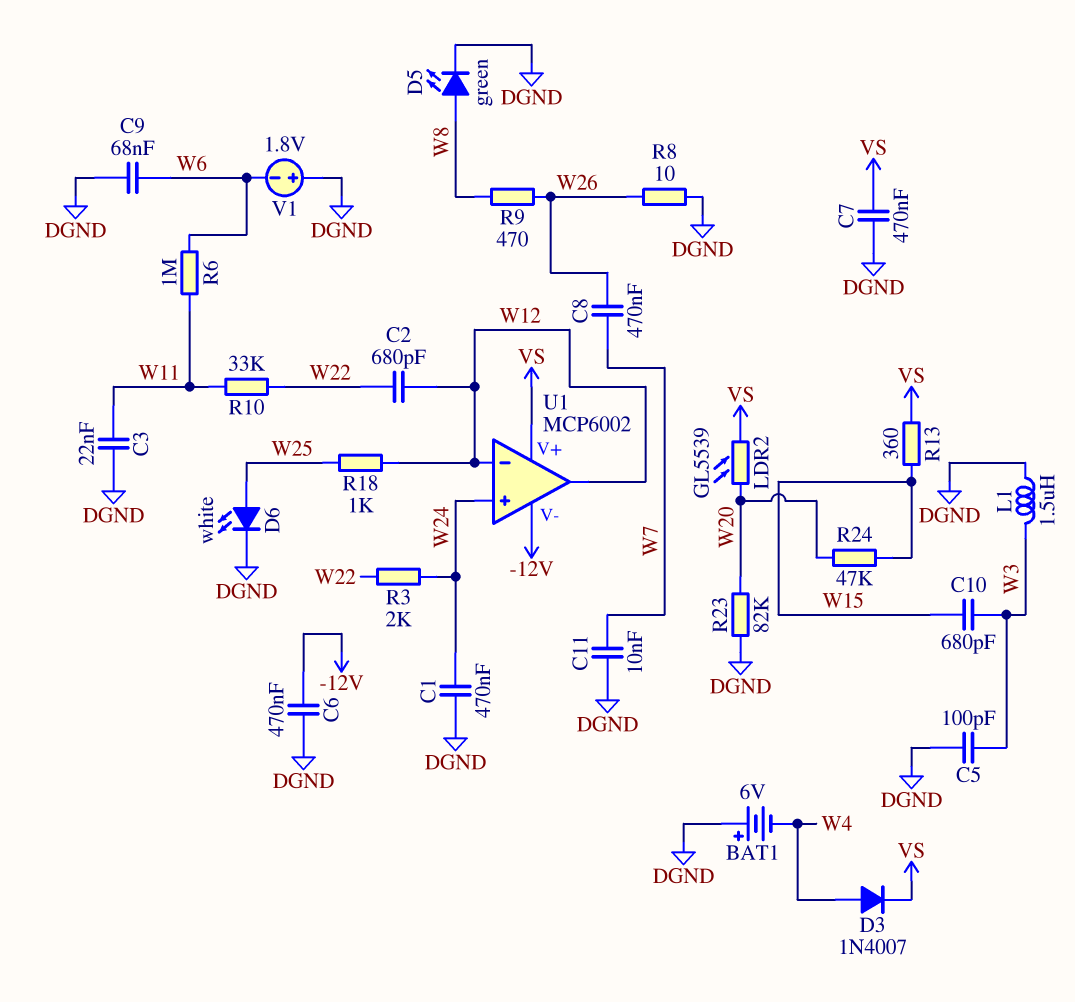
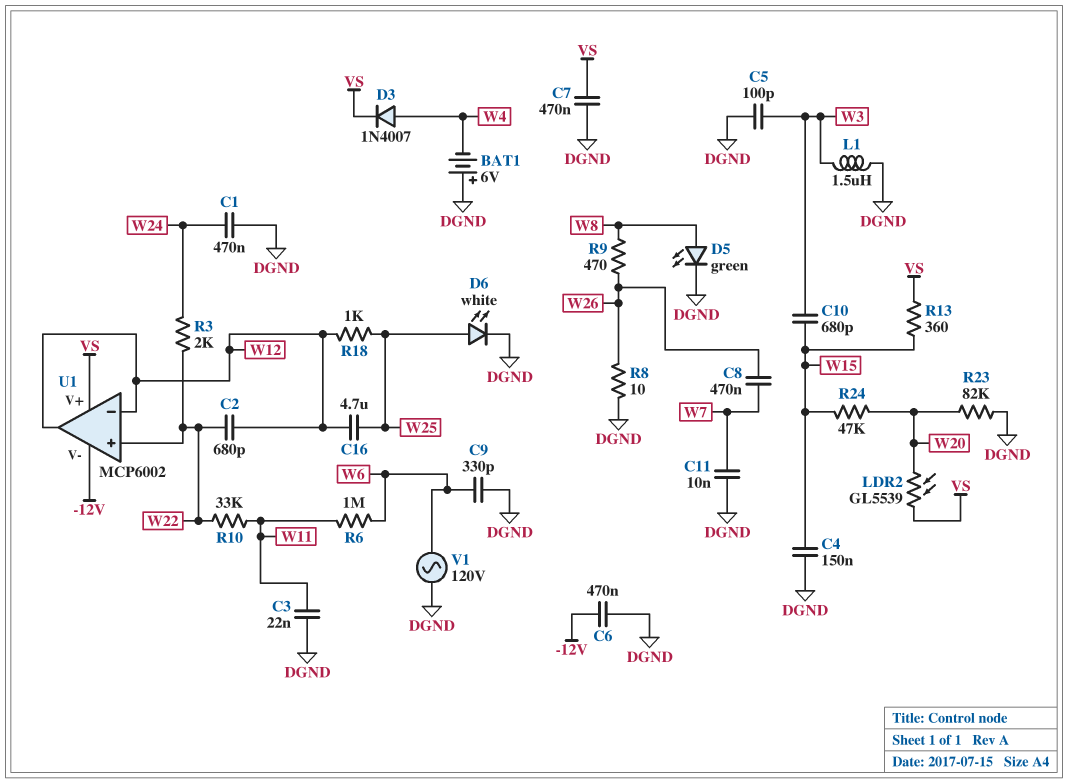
C4: none -> 150nF (DGND, W15)
C9: 68nF (DGND, W6) -> 330pF (DGND, W6)
C16: none -> 4.7uF (W12, W25)
U1 pin in+: W24 -> W22
V1: 1.8V (plus DGND, minus W6) -> AC 120V (DGND, W6)

